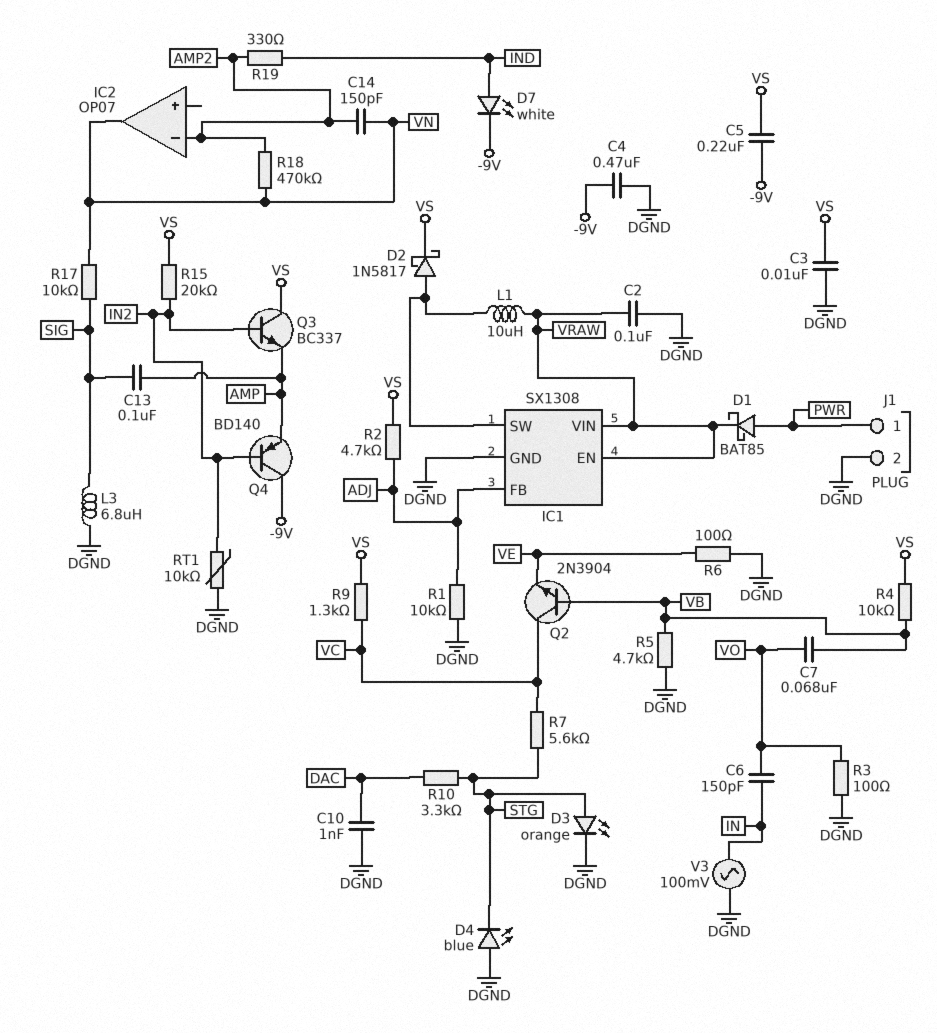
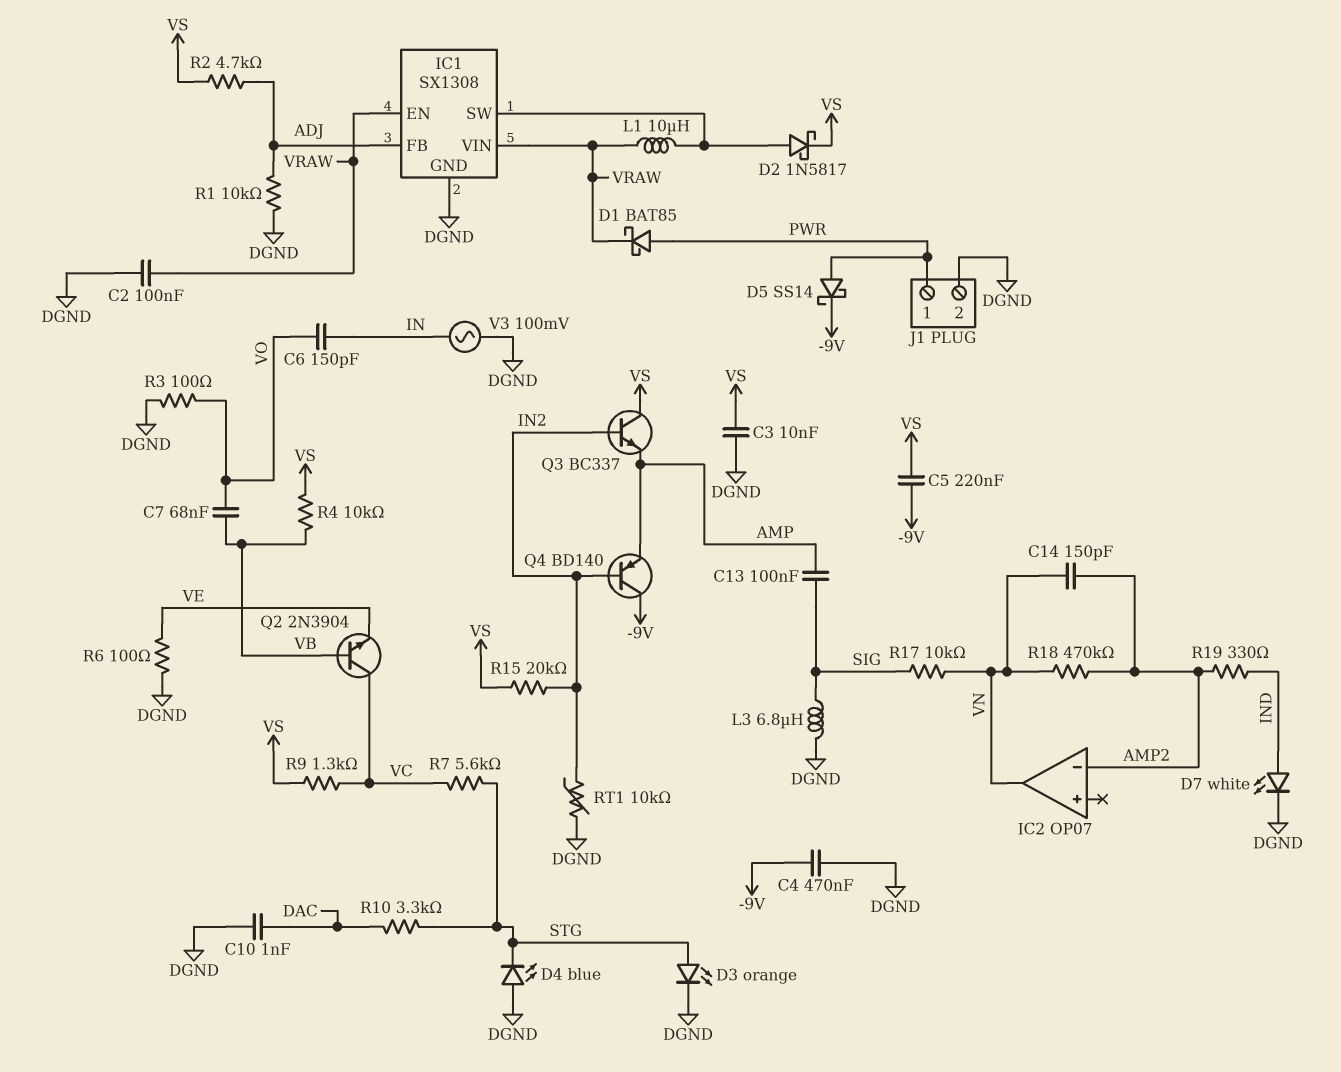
D5: none -> schottky SS14 (A PWR, K -9V)
D7: LED white (A IND, K -9V) -> LED white (A IND, K DGND)
R5: 4.7k (DGND, VB) -> none

